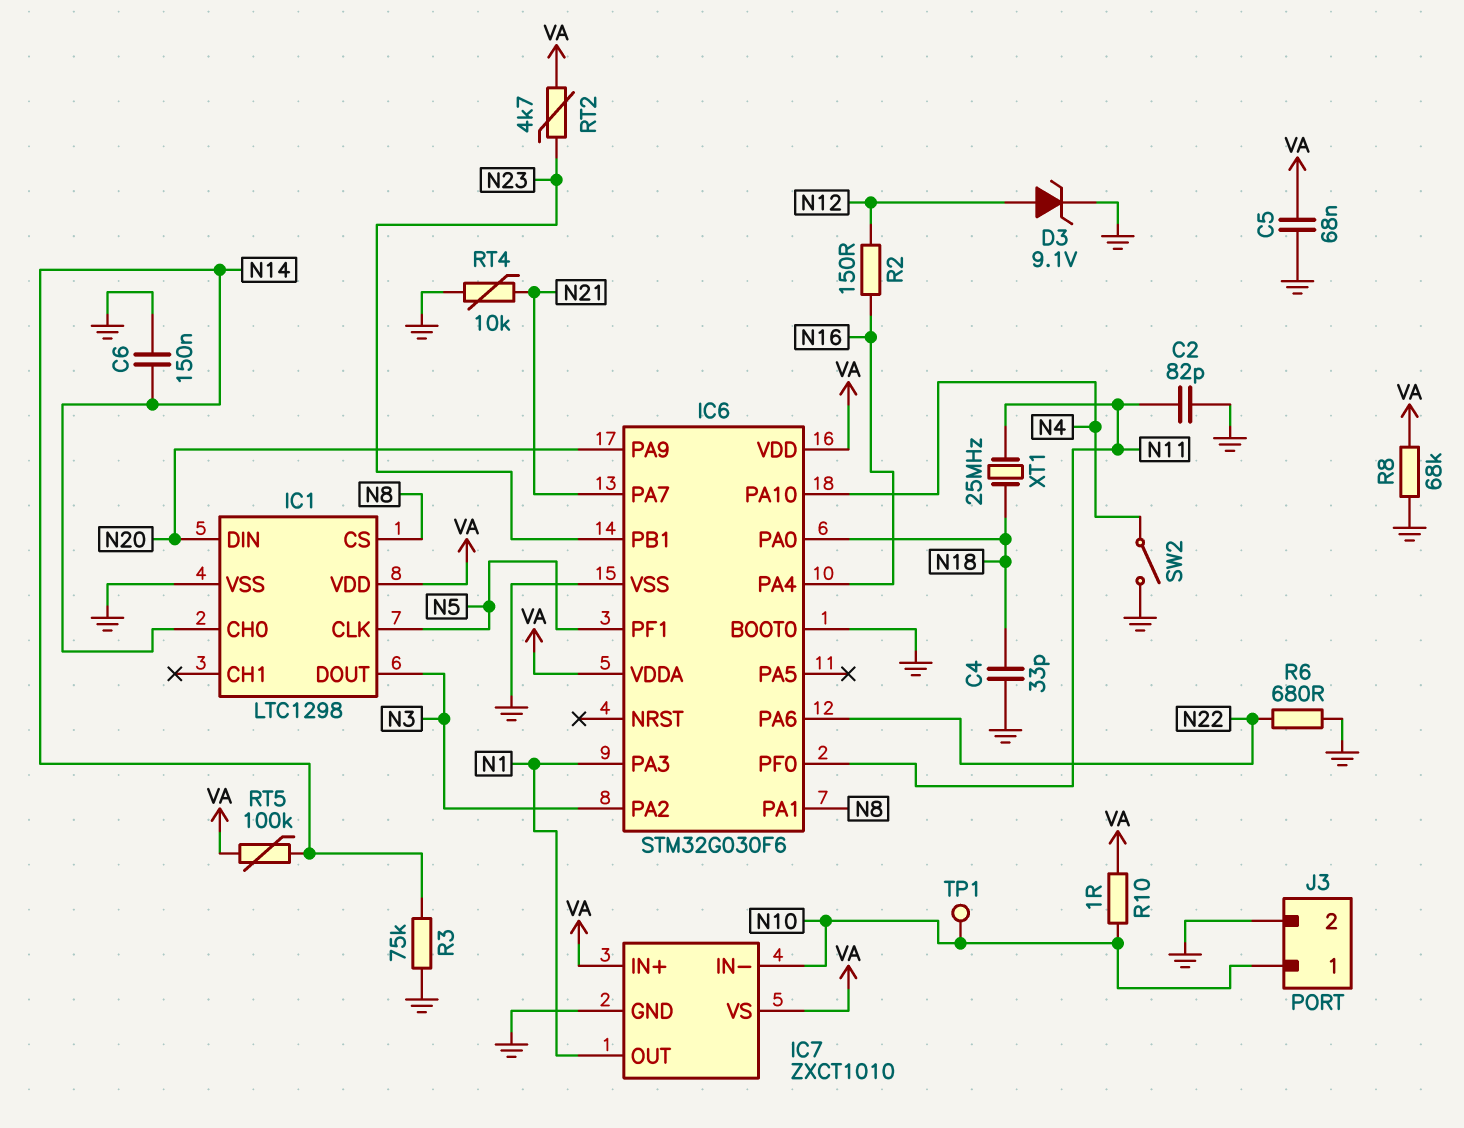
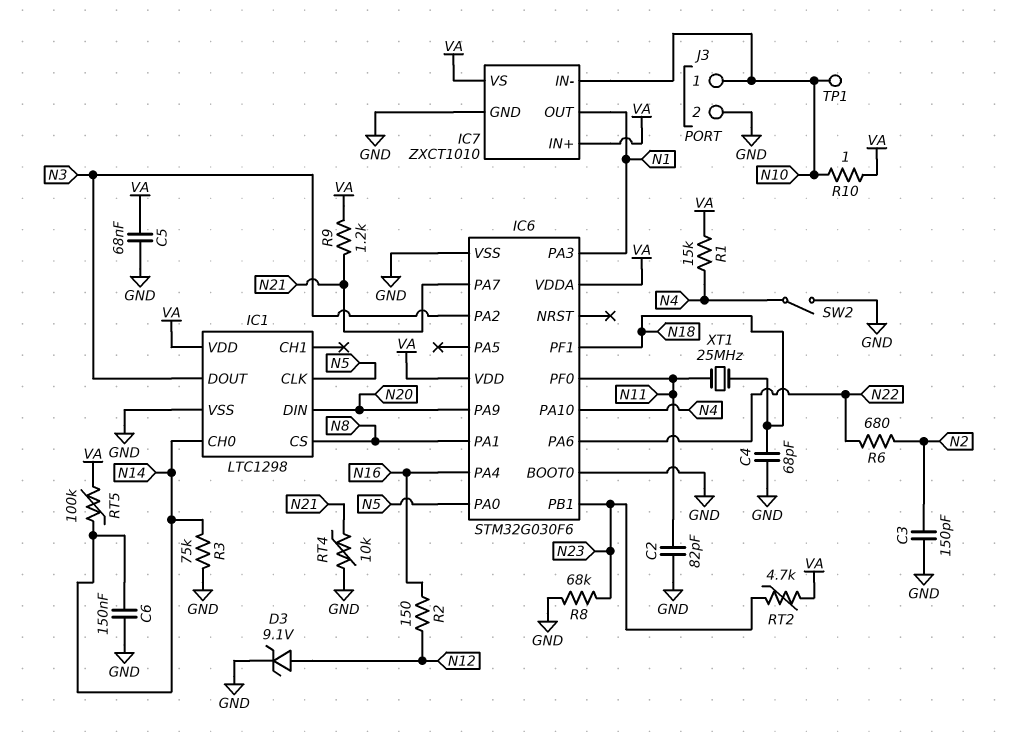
C3: none -> 150pF (GND, N2)
C4: 33pF (GND, N18) -> 68pF (GND, N18)
IC6 pin PA0: N18 -> N5
IC6 pin PF1: N5 -> N18
R1: none -> 15k (N4, VA)
R6: 680 (GND, N22) -> 680 (N2, N22)
R8: 68k (GND, VA) -> 68k (GND, N23)
R9: none -> 1.2k (N21, VA)

